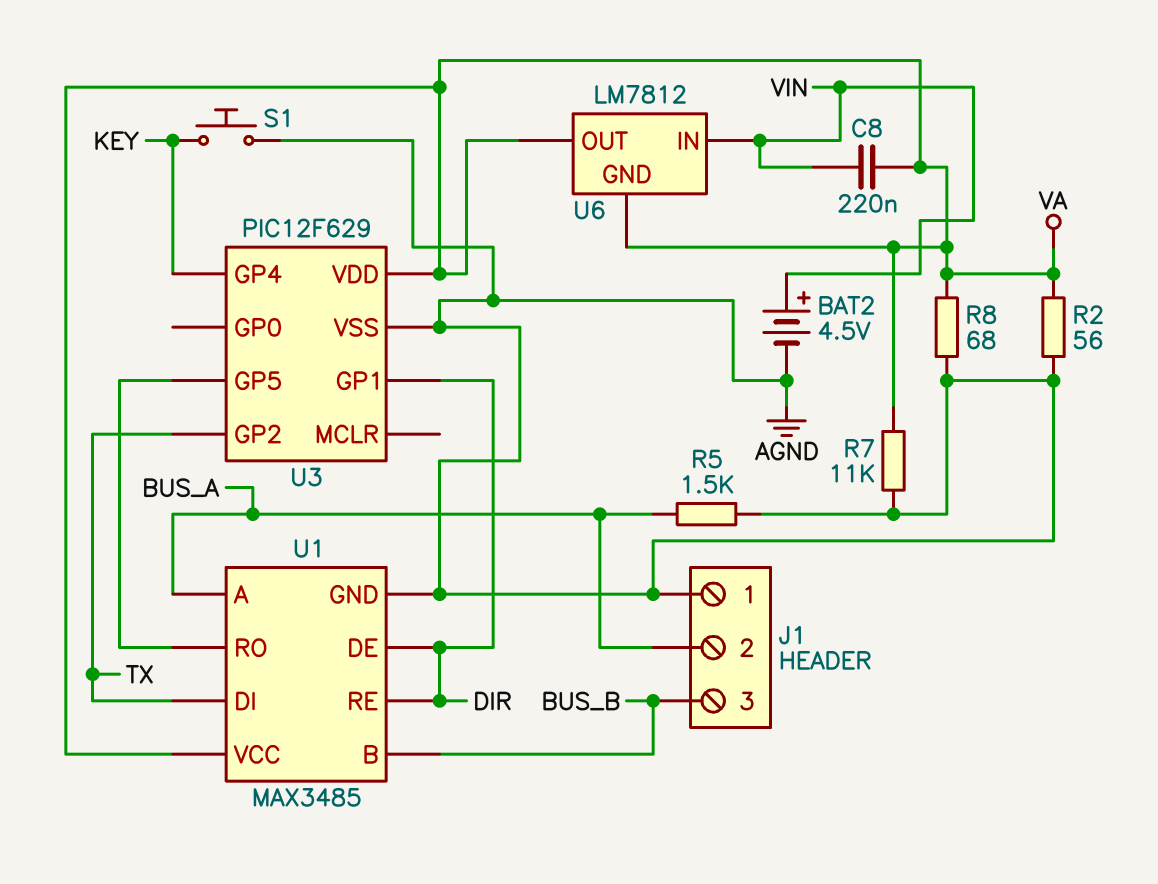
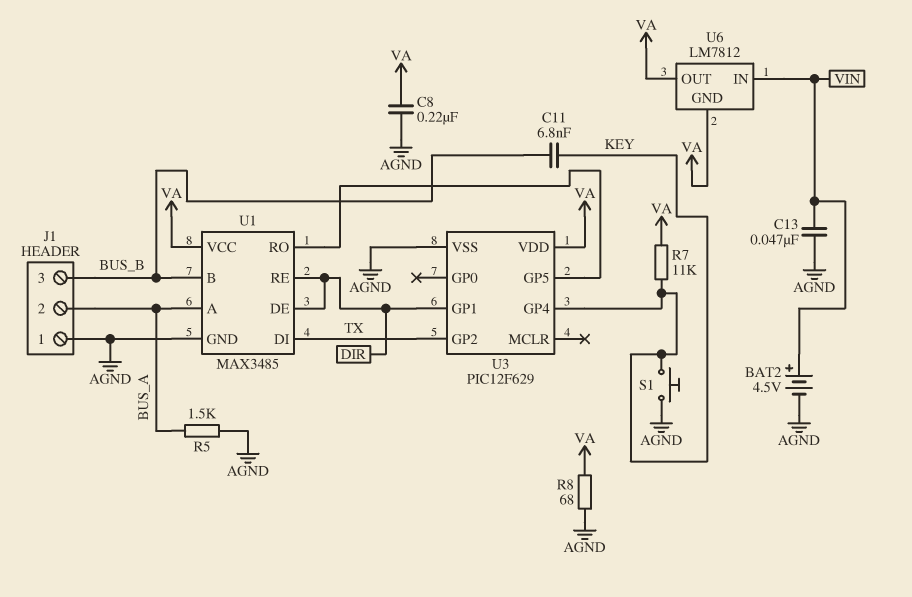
C8: 220nF (VA, VIN) -> 220nF (AGND, VA)
C11: none -> 6.8nF (BUS_B, KEY)
C13: none -> 47nF (AGND, VIN)
R2: 56 (AGND, VA) -> none
R7: 11k (AGND, VA) -> 11k (KEY, VA)

